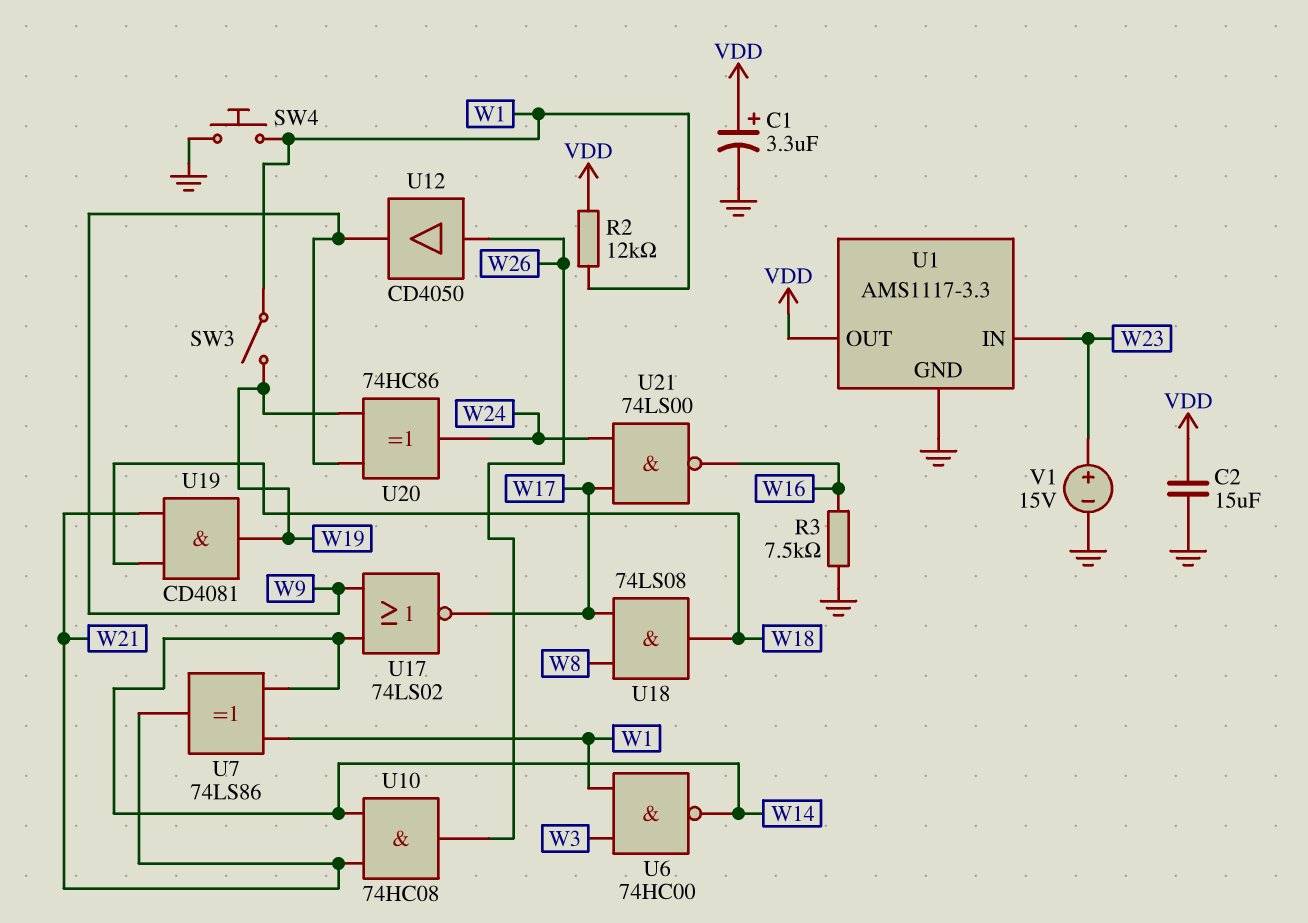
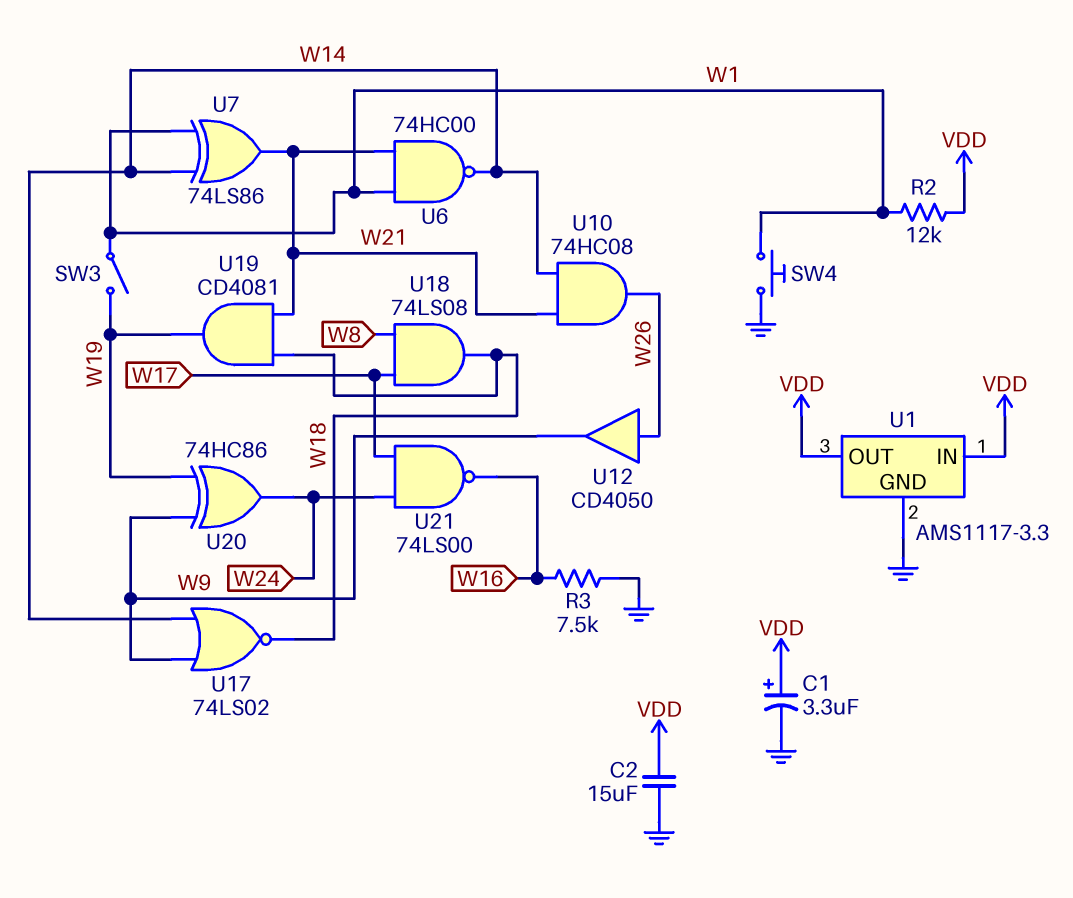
U1 pin IN: W23 -> VDD
U6: NAND 74HC00 (in W1, in W3, out W14) -> NAND 74HC00 (in W1, in W21, out W14)
U17: NOR 74LS02 (in W9, in W14, out W17) -> NOR 74LS02 (in W9, in W14, out W18)
V1: 15V (plus W23, minus GND) -> none

